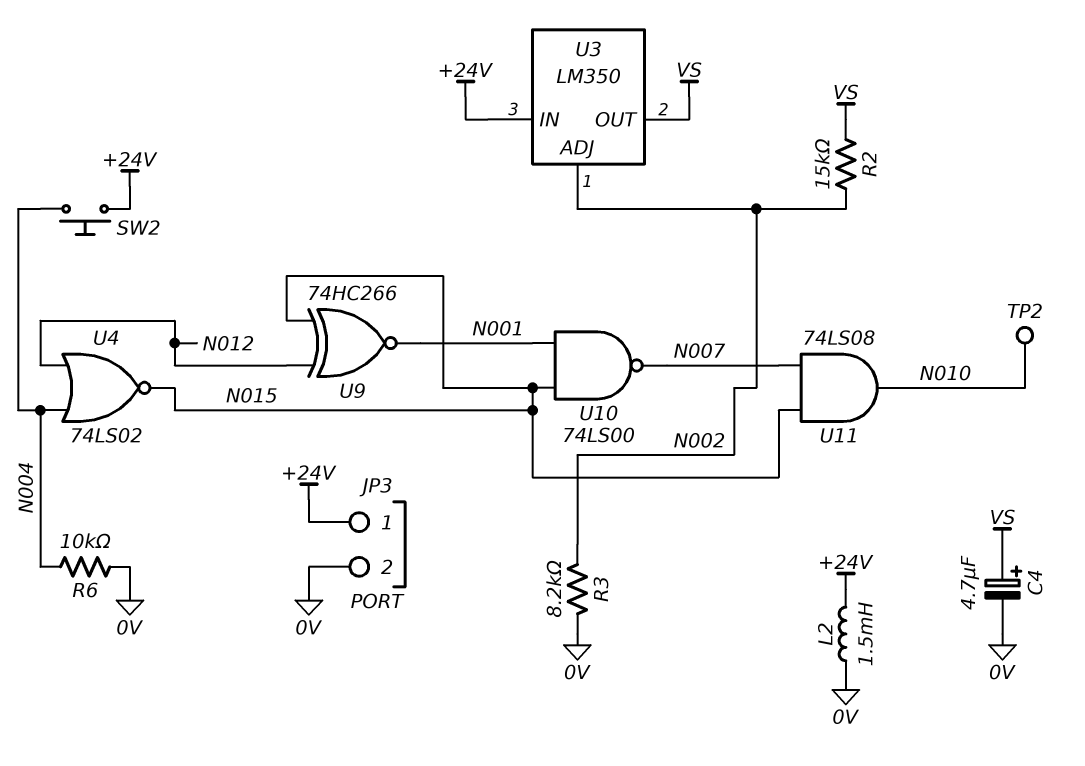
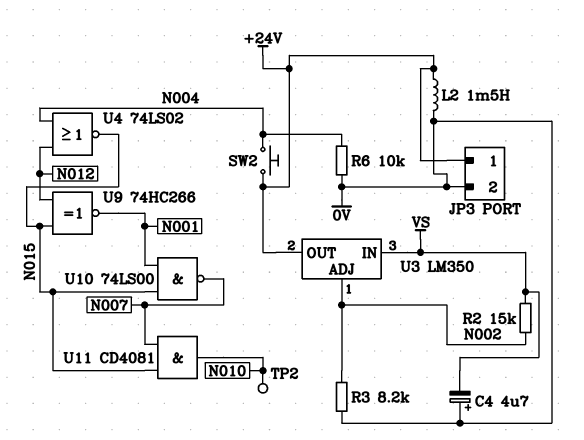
C4: 4.7uF (plus VS, minus 0V) -> 4.7uF (plus 0V, minus VS)
U3 pin IN: +24V -> VS
U3 pin OUT: VS -> +24V
U11: AND 74LS08 (in N007, in N015, out N010) -> AND CD4081 (in N007, in N015, out N010)

